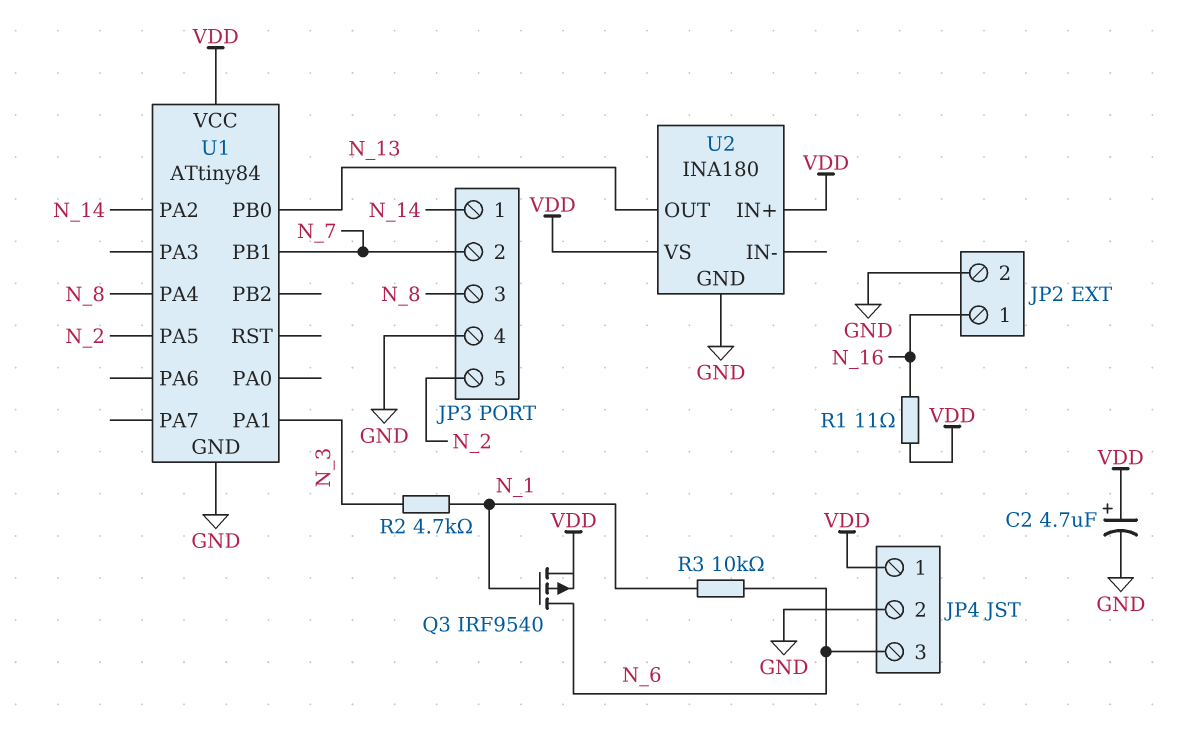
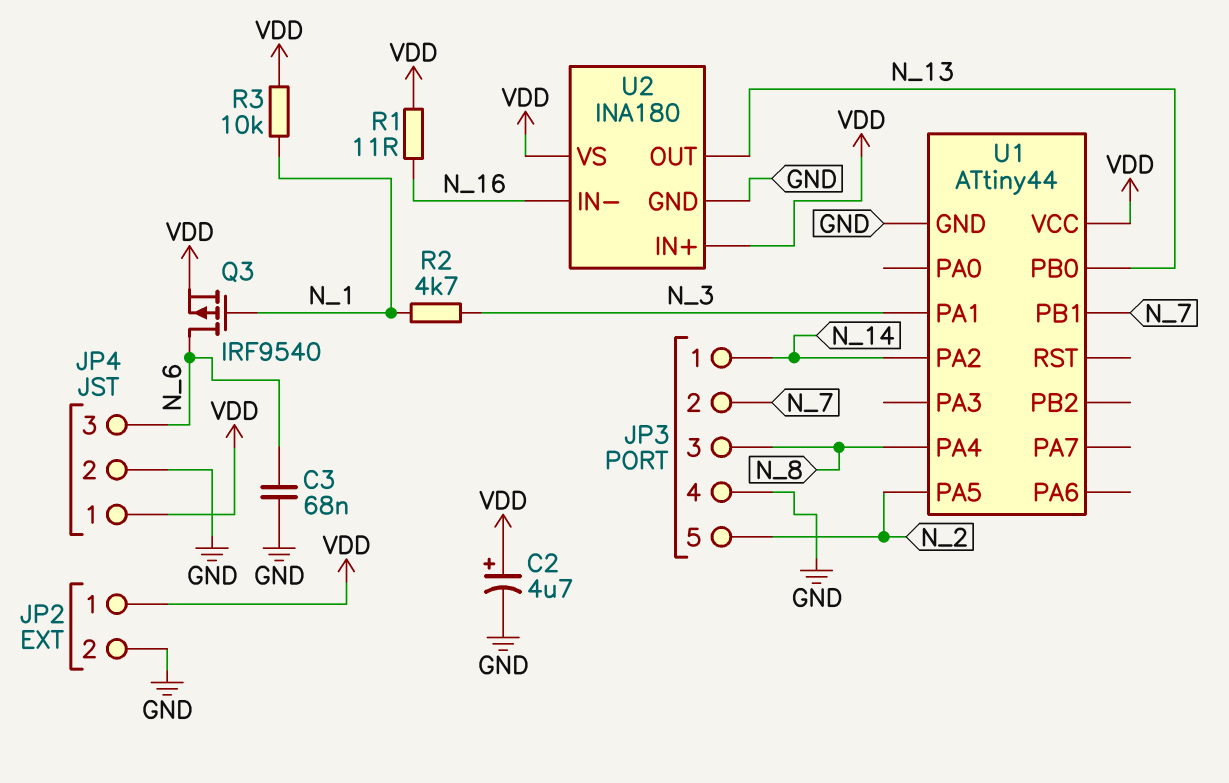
C3: none -> 68nF (GND, N_6)
JP2 pin 1: N_16 -> VDD
R3: 10k (N_1, N_6) -> 10k (N_1, VDD)
U1: ATtiny84 -> ATtiny44
U2 pin IN-: none -> N_16

